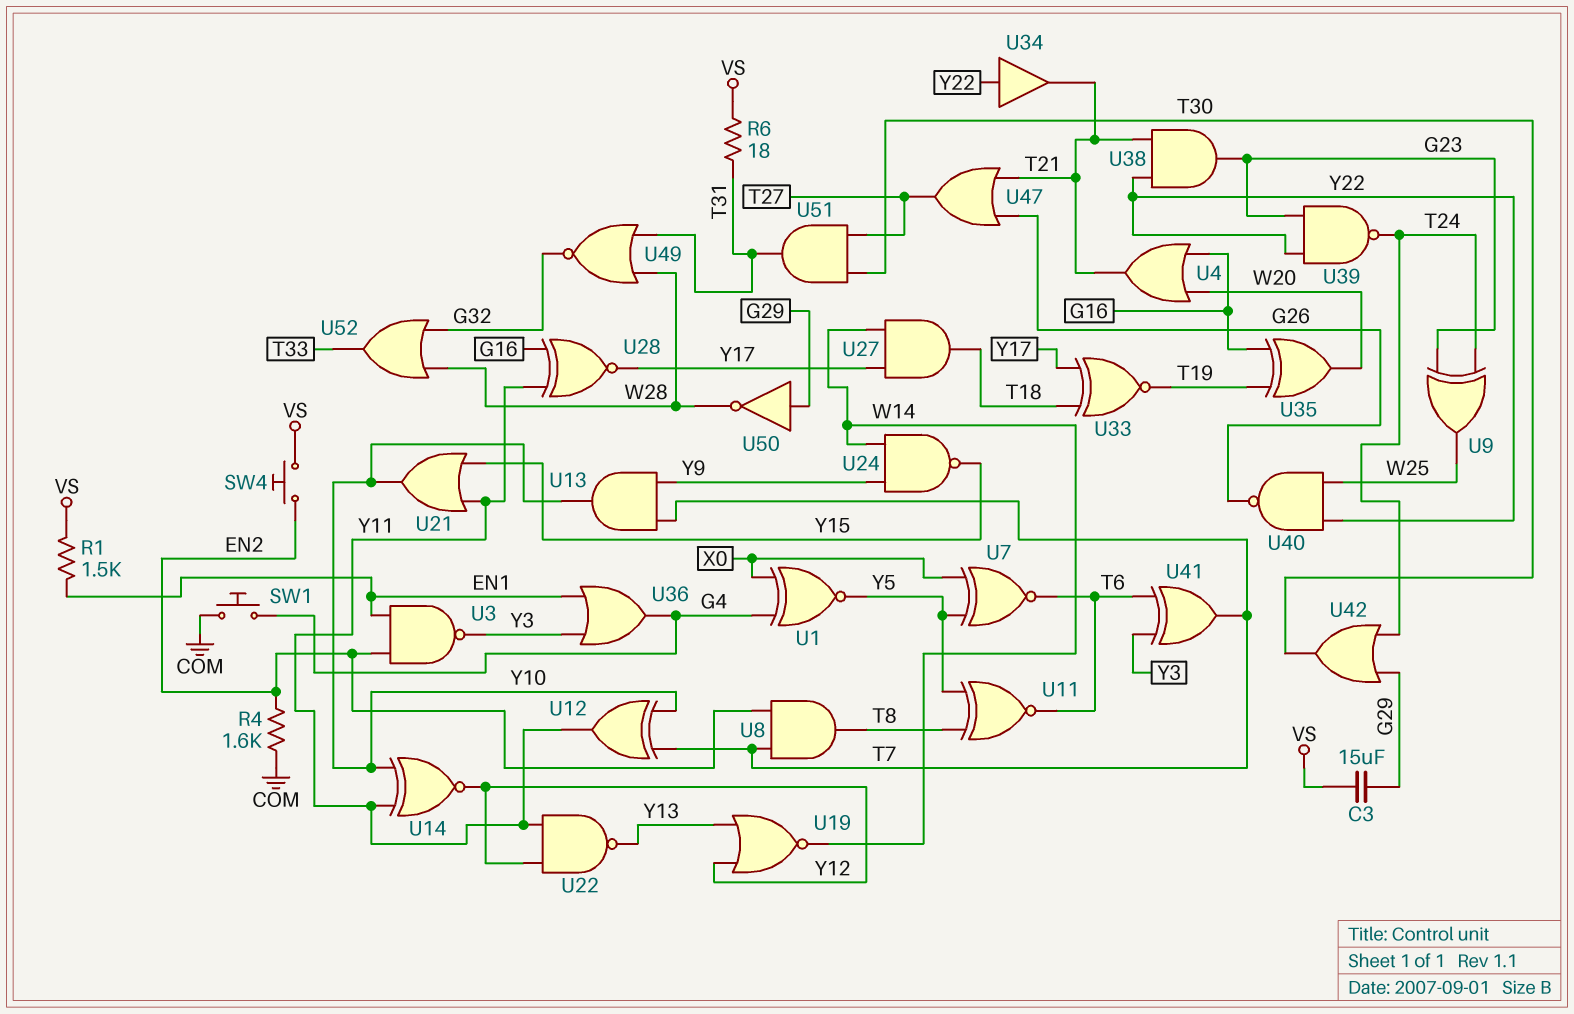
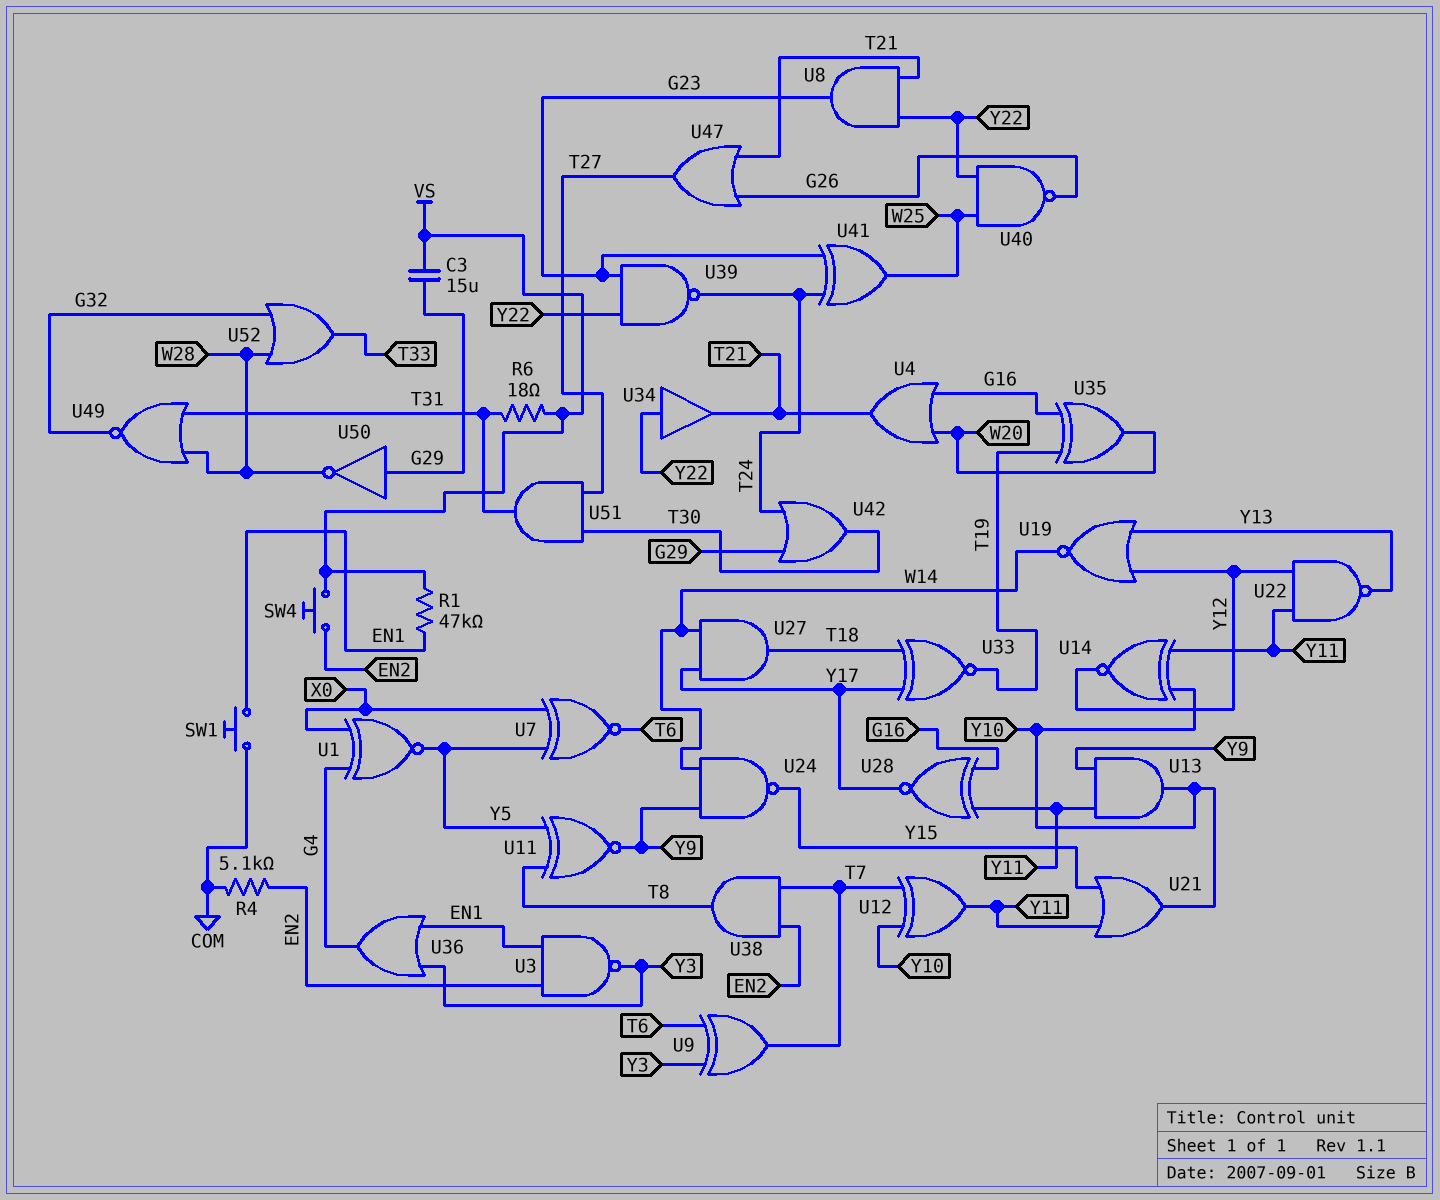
R1: 1.5k (EN1, VS) -> 47k (EN1, VS)
R4: 1.6k (COM, EN2) -> 5.1k (COM, EN2)
SW1: button (COM, G4) -> button (COM, EN1)
U8: AND (in EN2, in T7, out T8) -> AND (in T21, in Y22, out G23)
U9: XOR (in G23, in T24, out W25) -> XOR (in T6, in Y3, out T7)
U11: XNOR (in T8, in Y5, out T6) -> XNOR (in T8, in Y5, out Y9)
U13: AND (in T7, in Y9, out Y10) -> AND (in Y9, in Y11, out Y10)
U38: AND (in T21, in Y22, out G23) -> AND (in EN2, in T7, out T8)
U41: XOR (in T6, in Y3, out T7) -> XOR (in G23, in T24, out W25)

